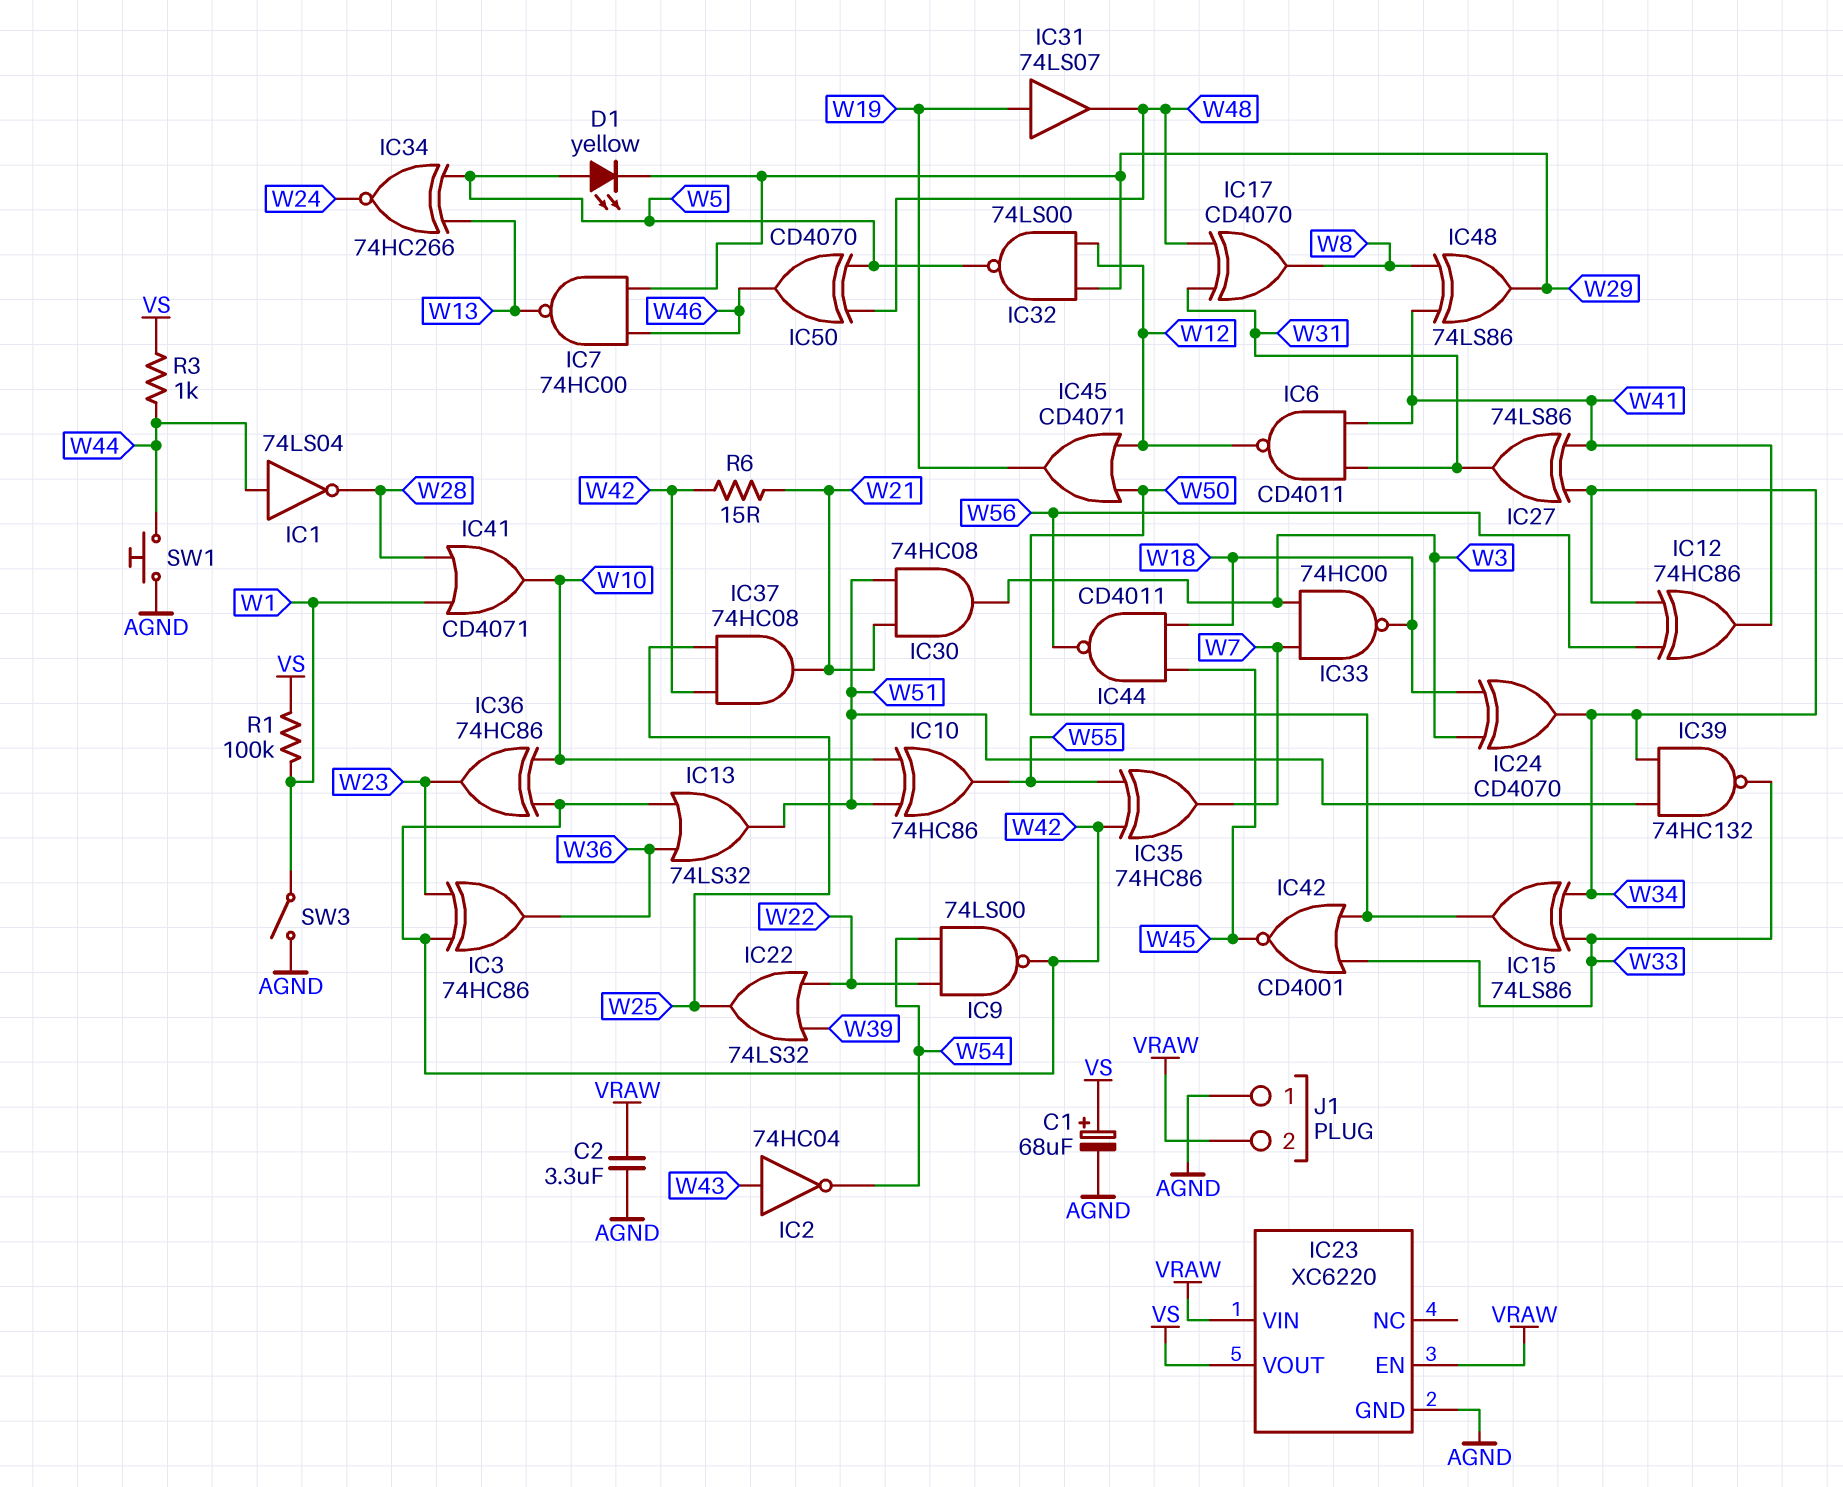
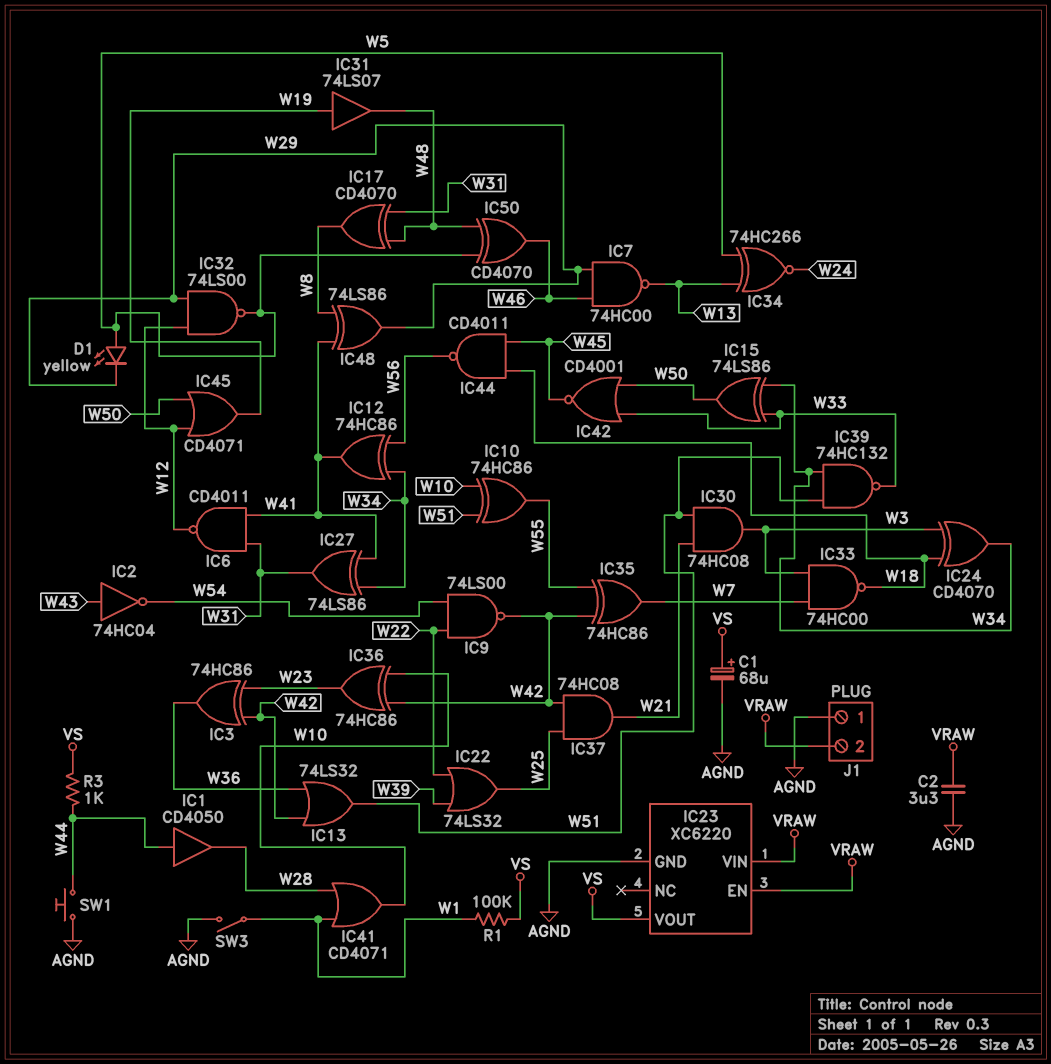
IC1: NOT 74LS04 (in W44, out W28) -> buffer CD4050 (in W44, out W28)
R6: 15 (W21, W42) -> none

